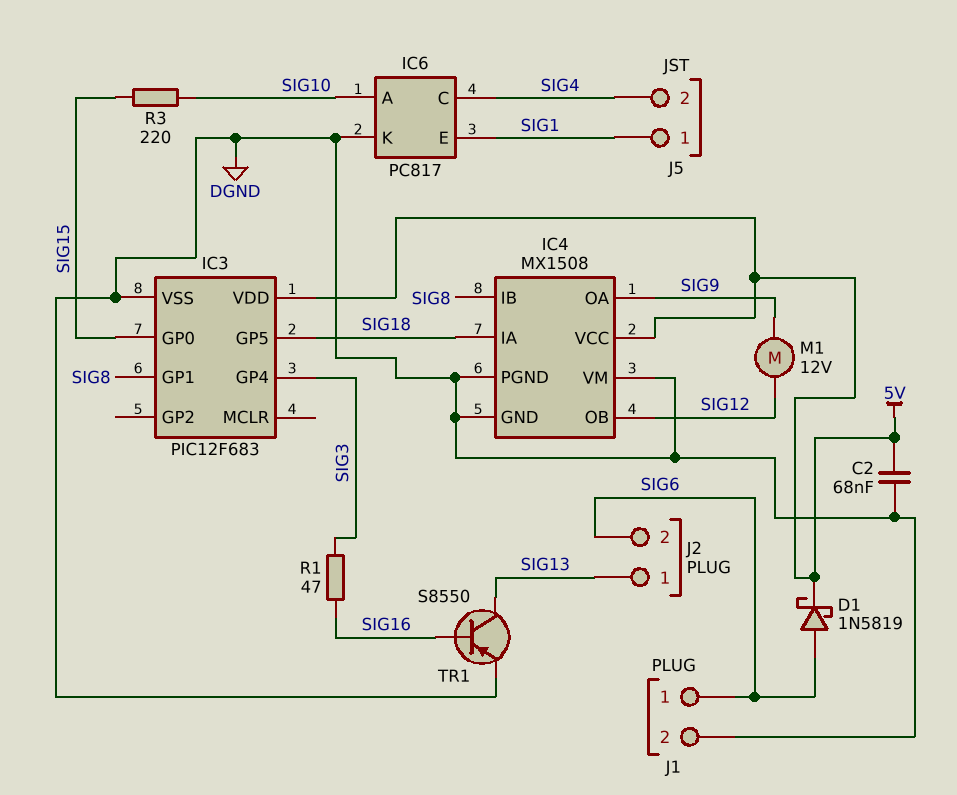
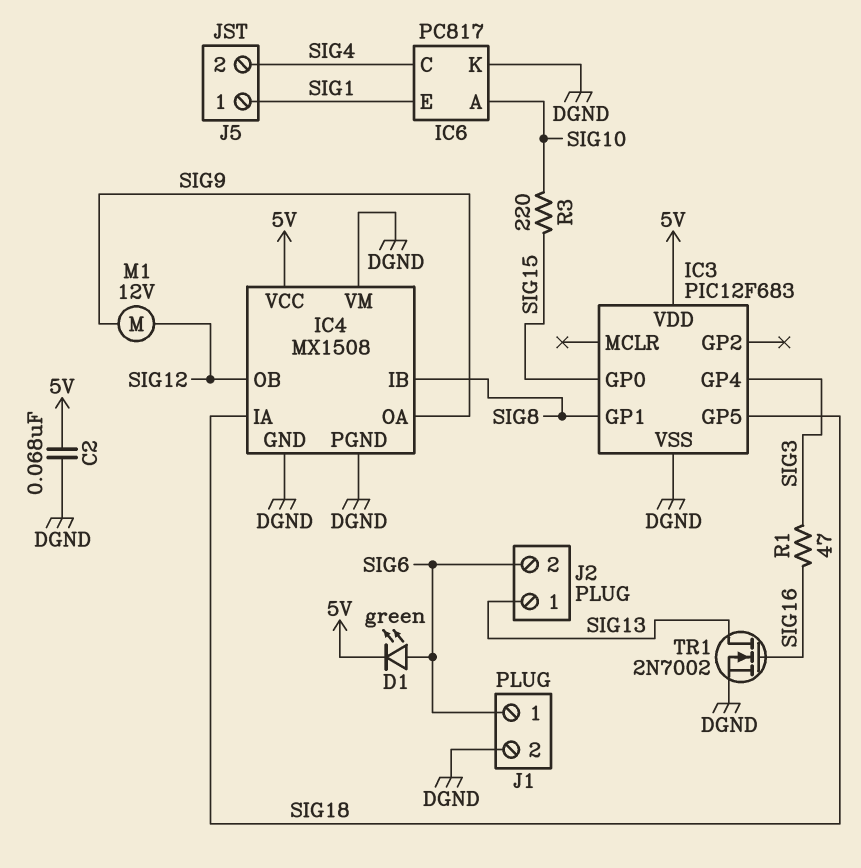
D1: schottky 1N5819 (A SIG6, K 5V) -> LED green (A SIG6, K 5V)
TR1: PNP S8550 (B SIG16, C SIG13, E DGND) -> NMOS 2N7002 (G SIG16, D SIG13, S DGND)

